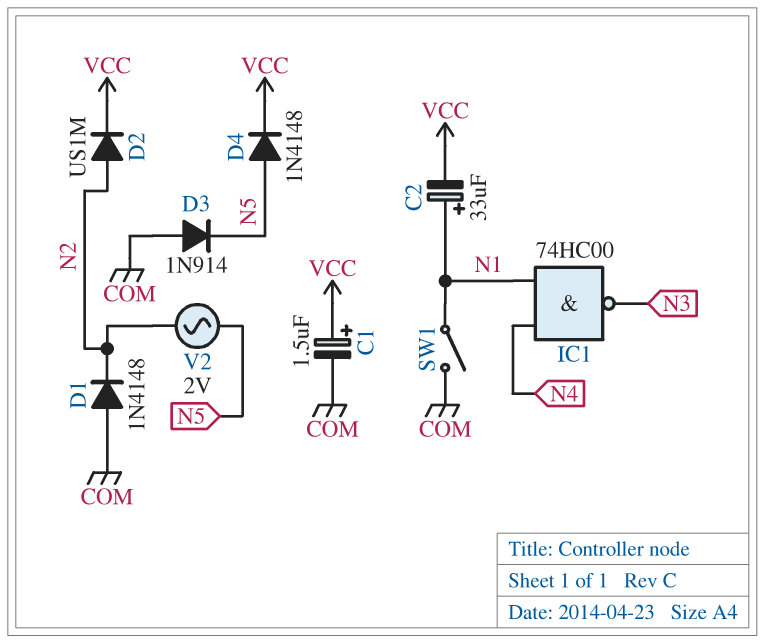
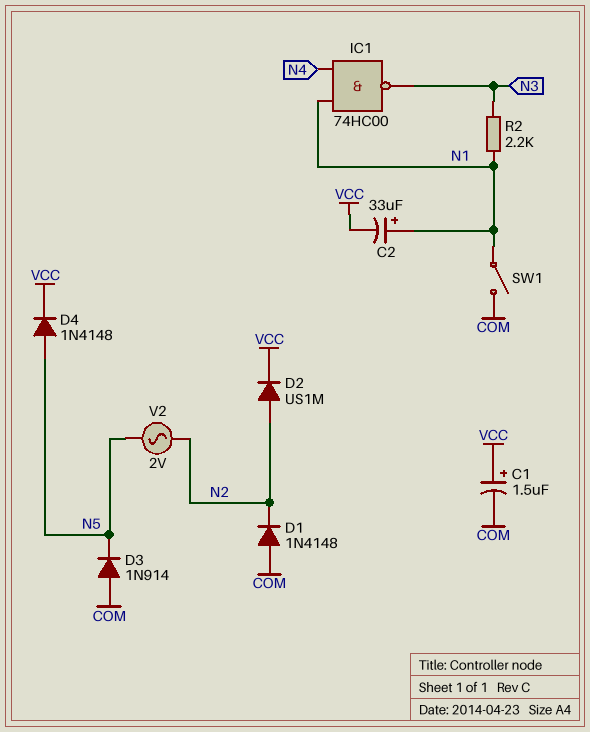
R2: none -> 2.2k (N1, N3)

